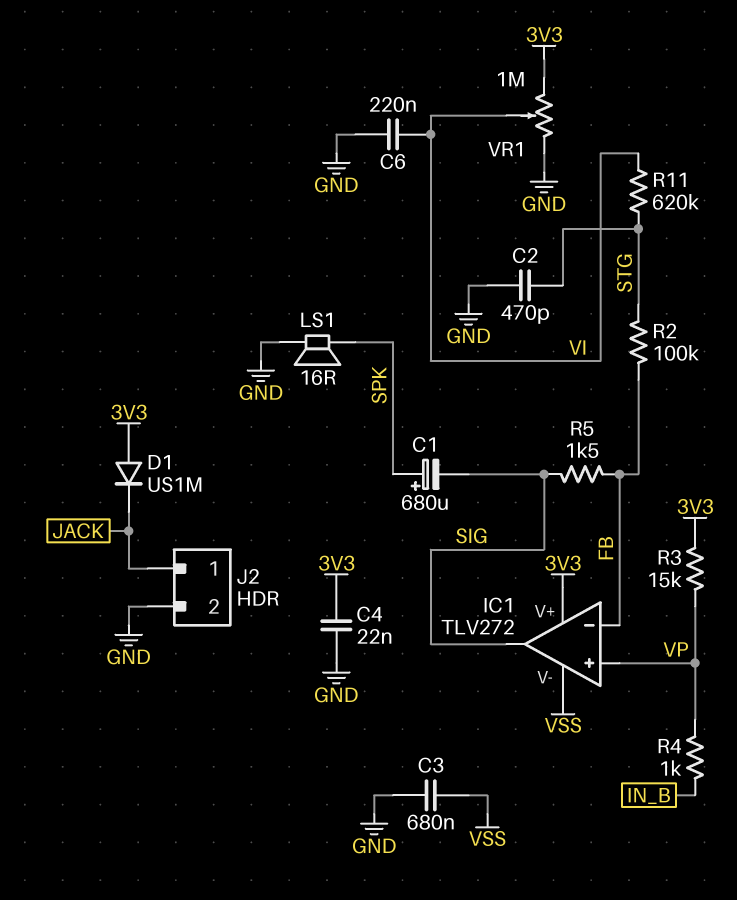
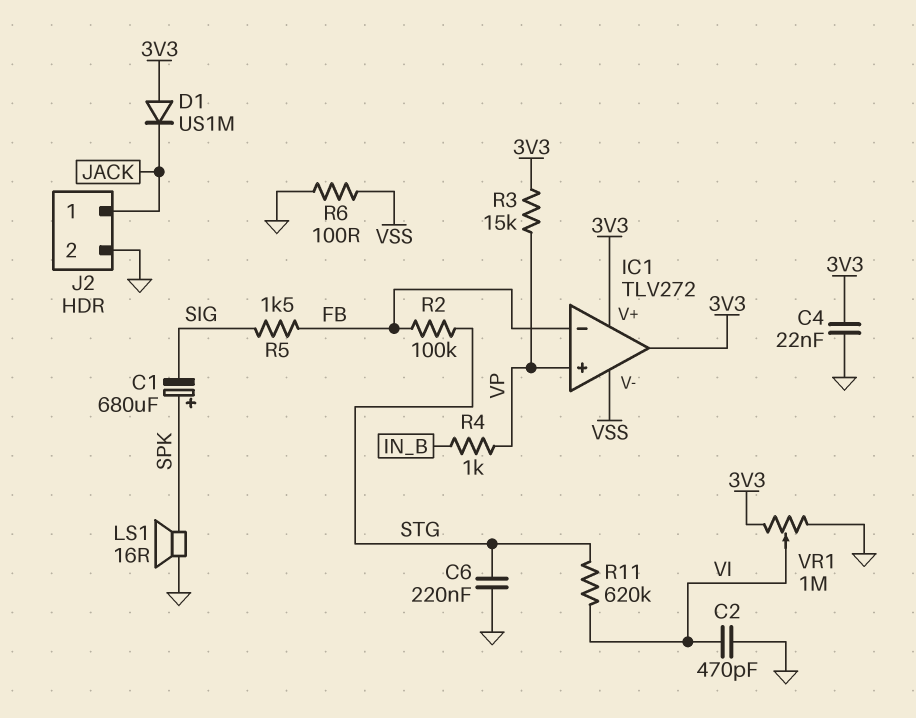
C2: 470pF (GND, STG) -> 470pF (GND, VI)
C3: 680nF (GND, VSS) -> none
C6: 220nF (GND, VI) -> 220nF (GND, STG)
IC1 pin out: SIG -> 3V3
R6: none -> 100 (GND, VSS)

